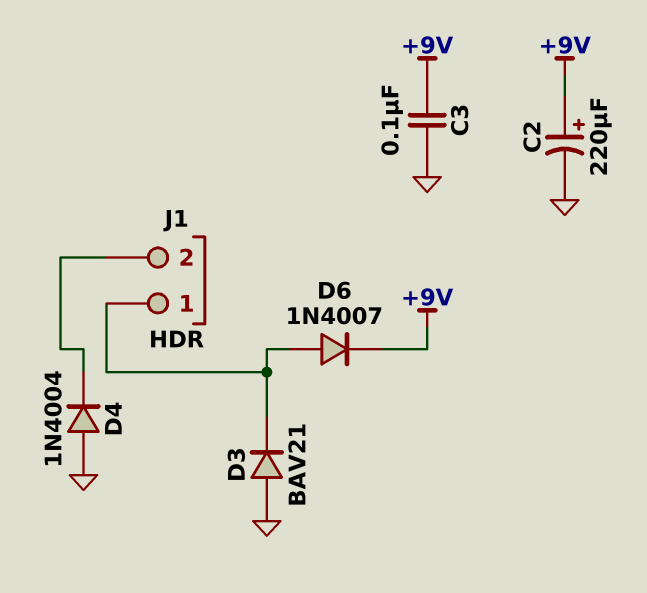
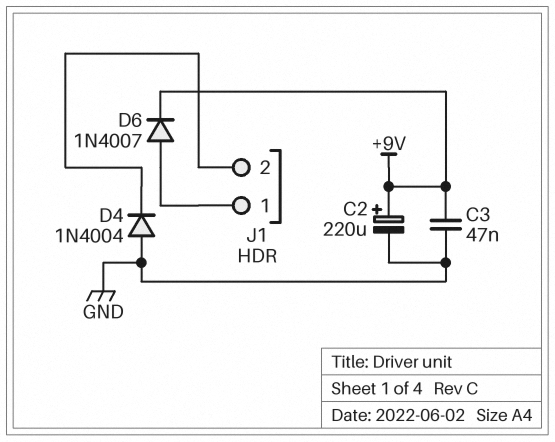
C3: 100nF (+9V, GND) -> 47nF (+9V, GND)
D3: diode BAV21 (A GND, K J1/1) -> none

